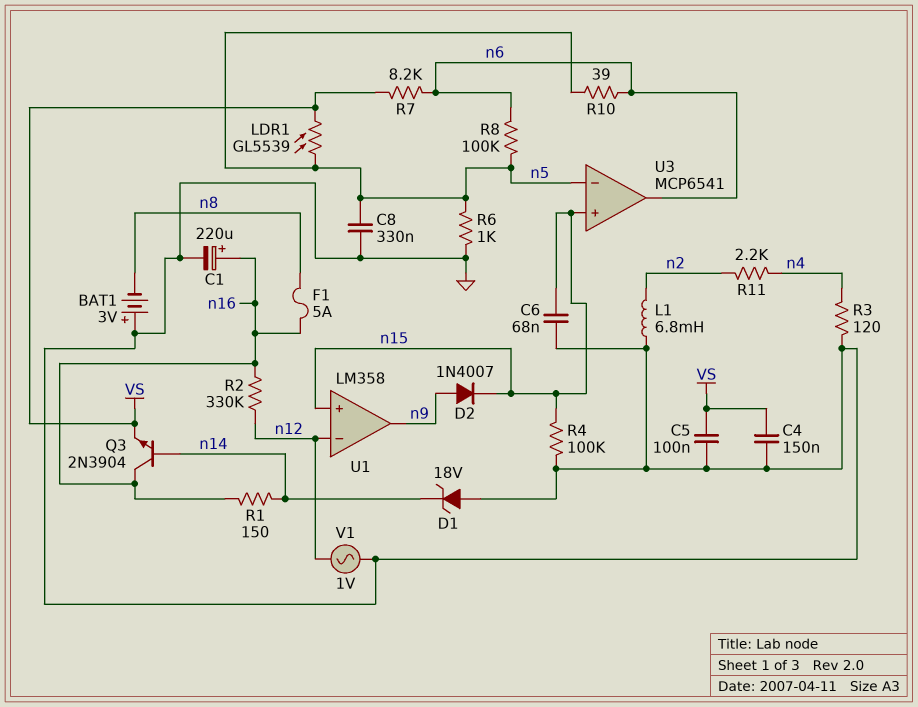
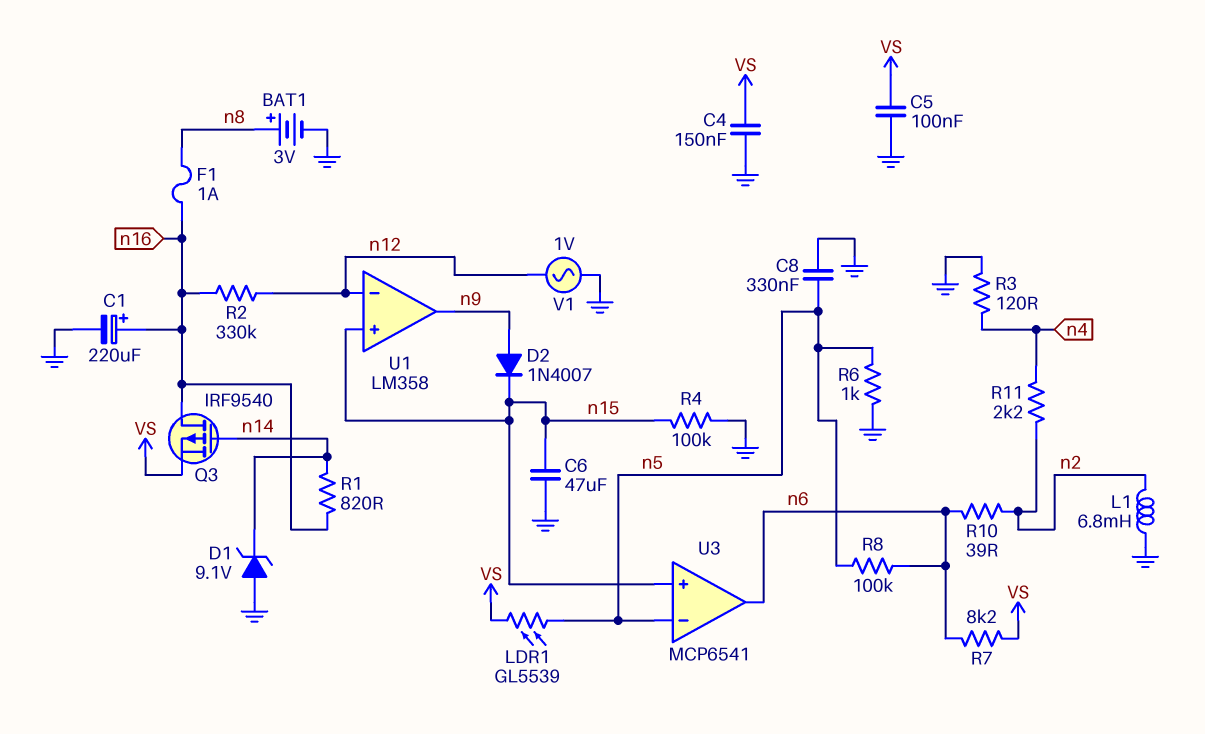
BAT1: 3V (plus GND, minus n8) -> 3V (plus n8, minus GND)
C6: 68nF (GND, n15) -> 47uF (GND, n15)
D1: zener 18V (A GND, K n14) -> zener 9.1V (A GND, K n14)
F1: 5A (n8, n16) -> 1A (n8, n16)
Q3: NPN 2N3904 (B n14, C n16, E VS) -> PMOS IRF9540 (G n14, D n16, S VS)
R1: 150 (n14, n16) -> 820 (n14, n16)
R10: 39 (n5, n6) -> 39 (n2, n6)

